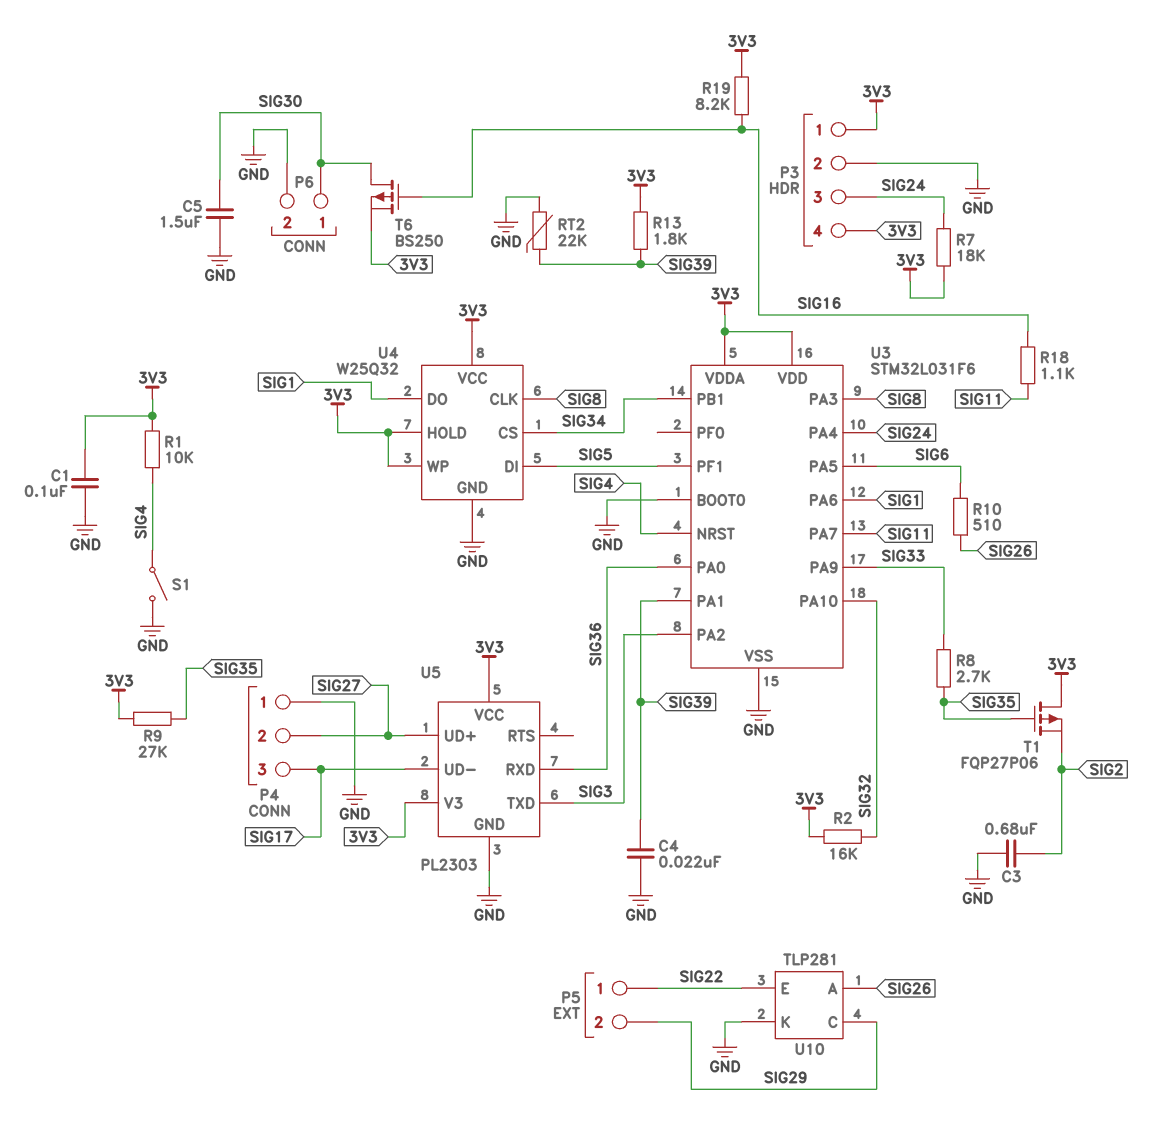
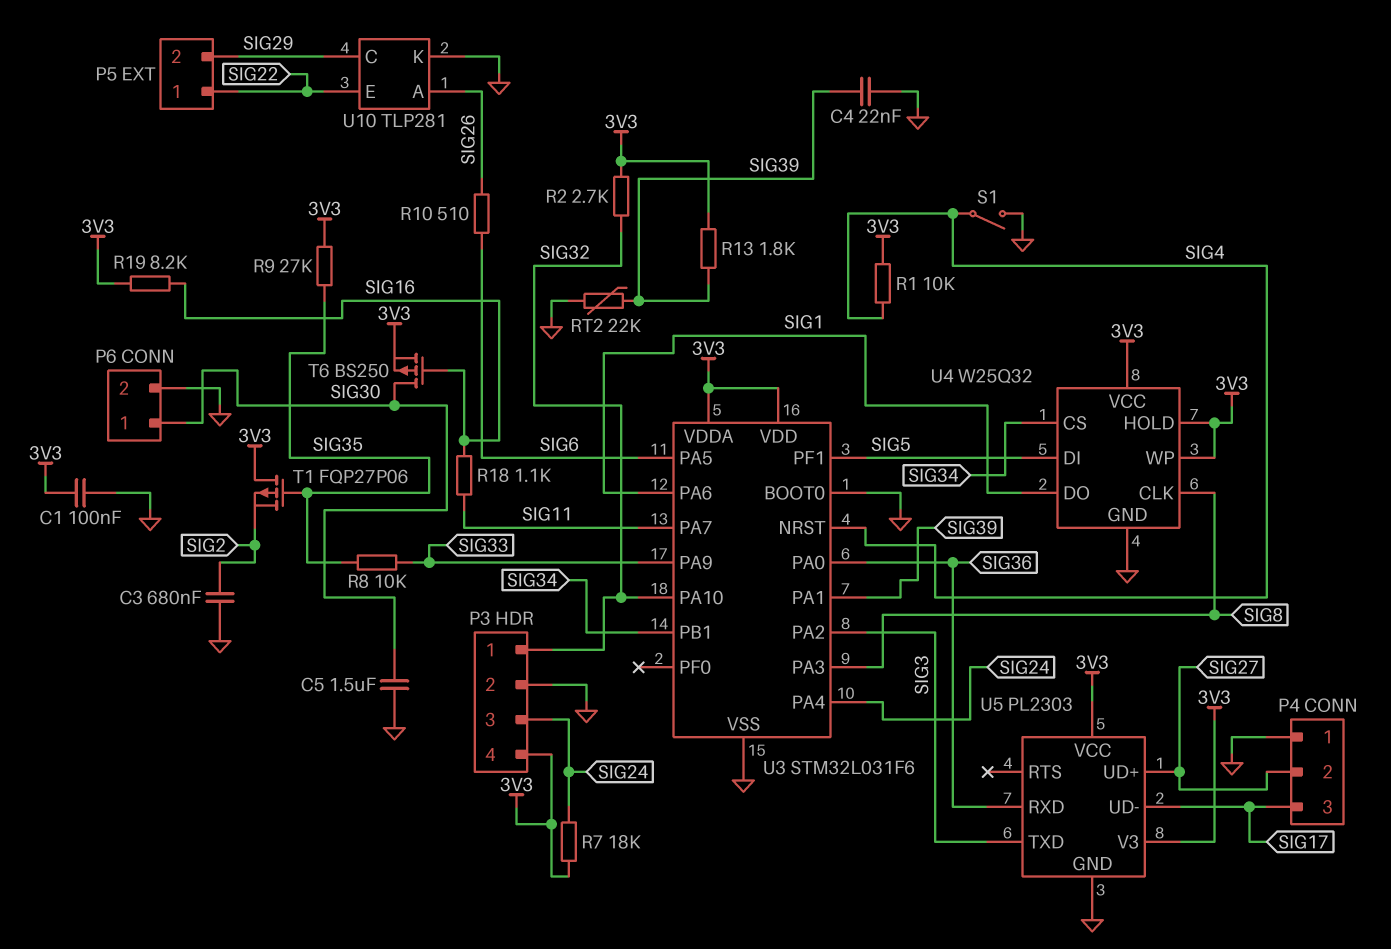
P3 pin 1: 3V3 -> SIG32
R2: 16k (3V3, SIG32) -> 2.7k (3V3, SIG32)
R8: 2.7k (SIG33, SIG35) -> 10k (SIG33, SIG35)

